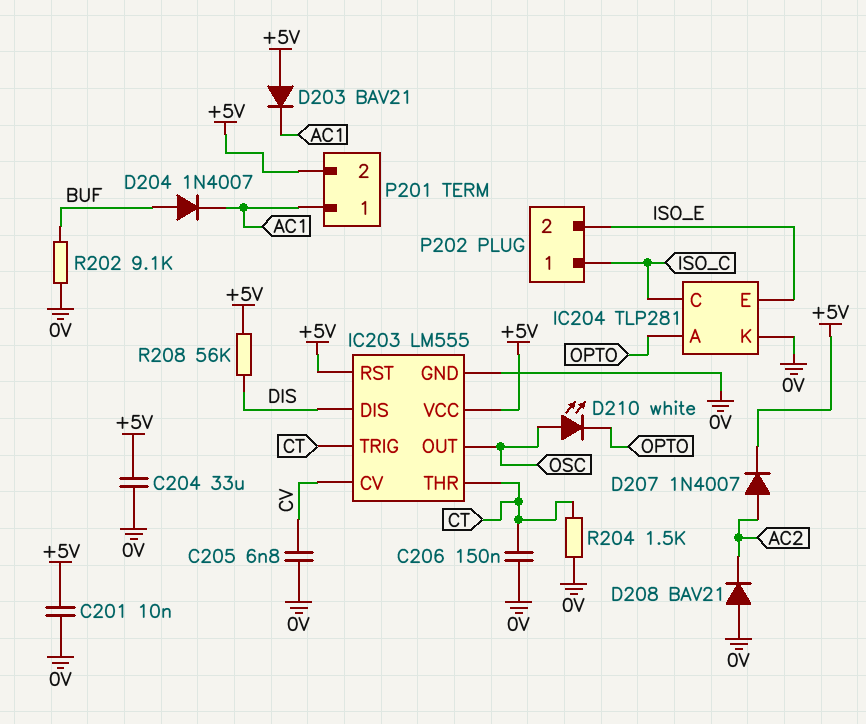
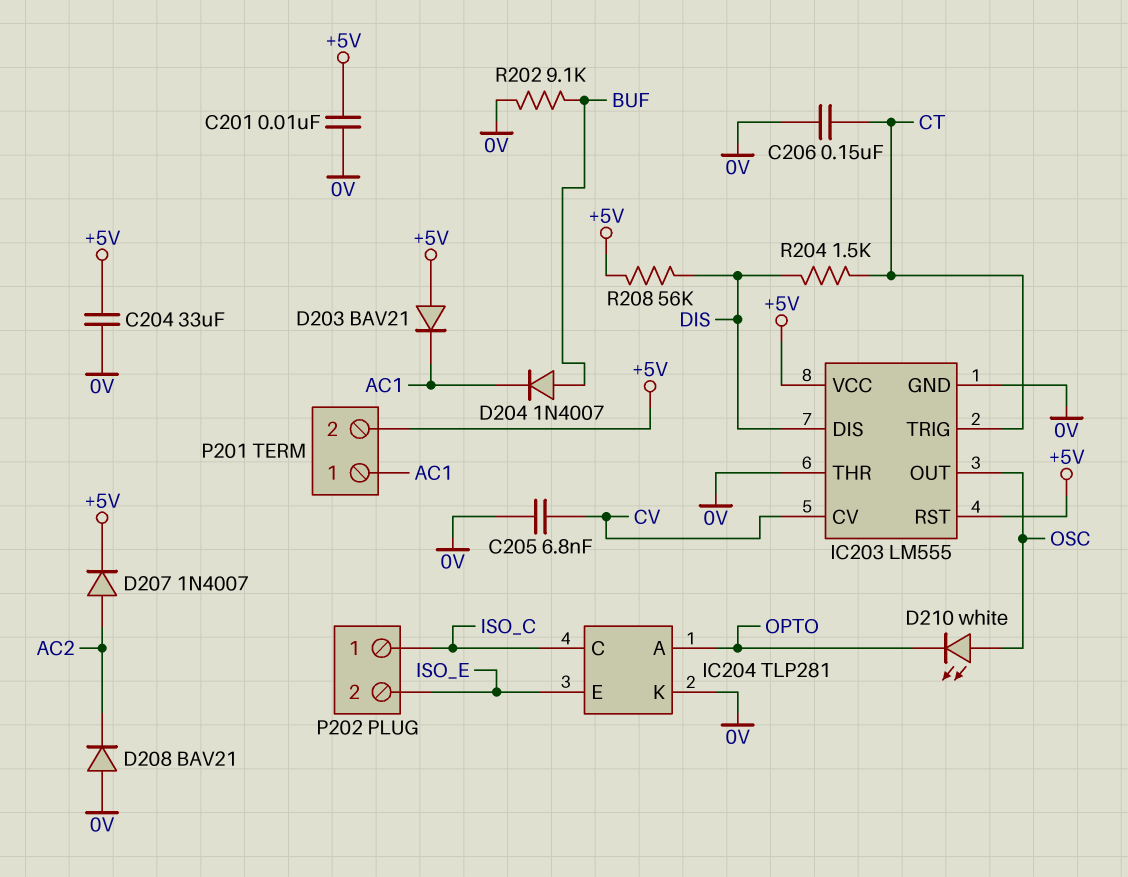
IC203 pin THR: CT -> 0V
R204: 1.5k (0V, CT) -> 1.5k (CT, DIS)

